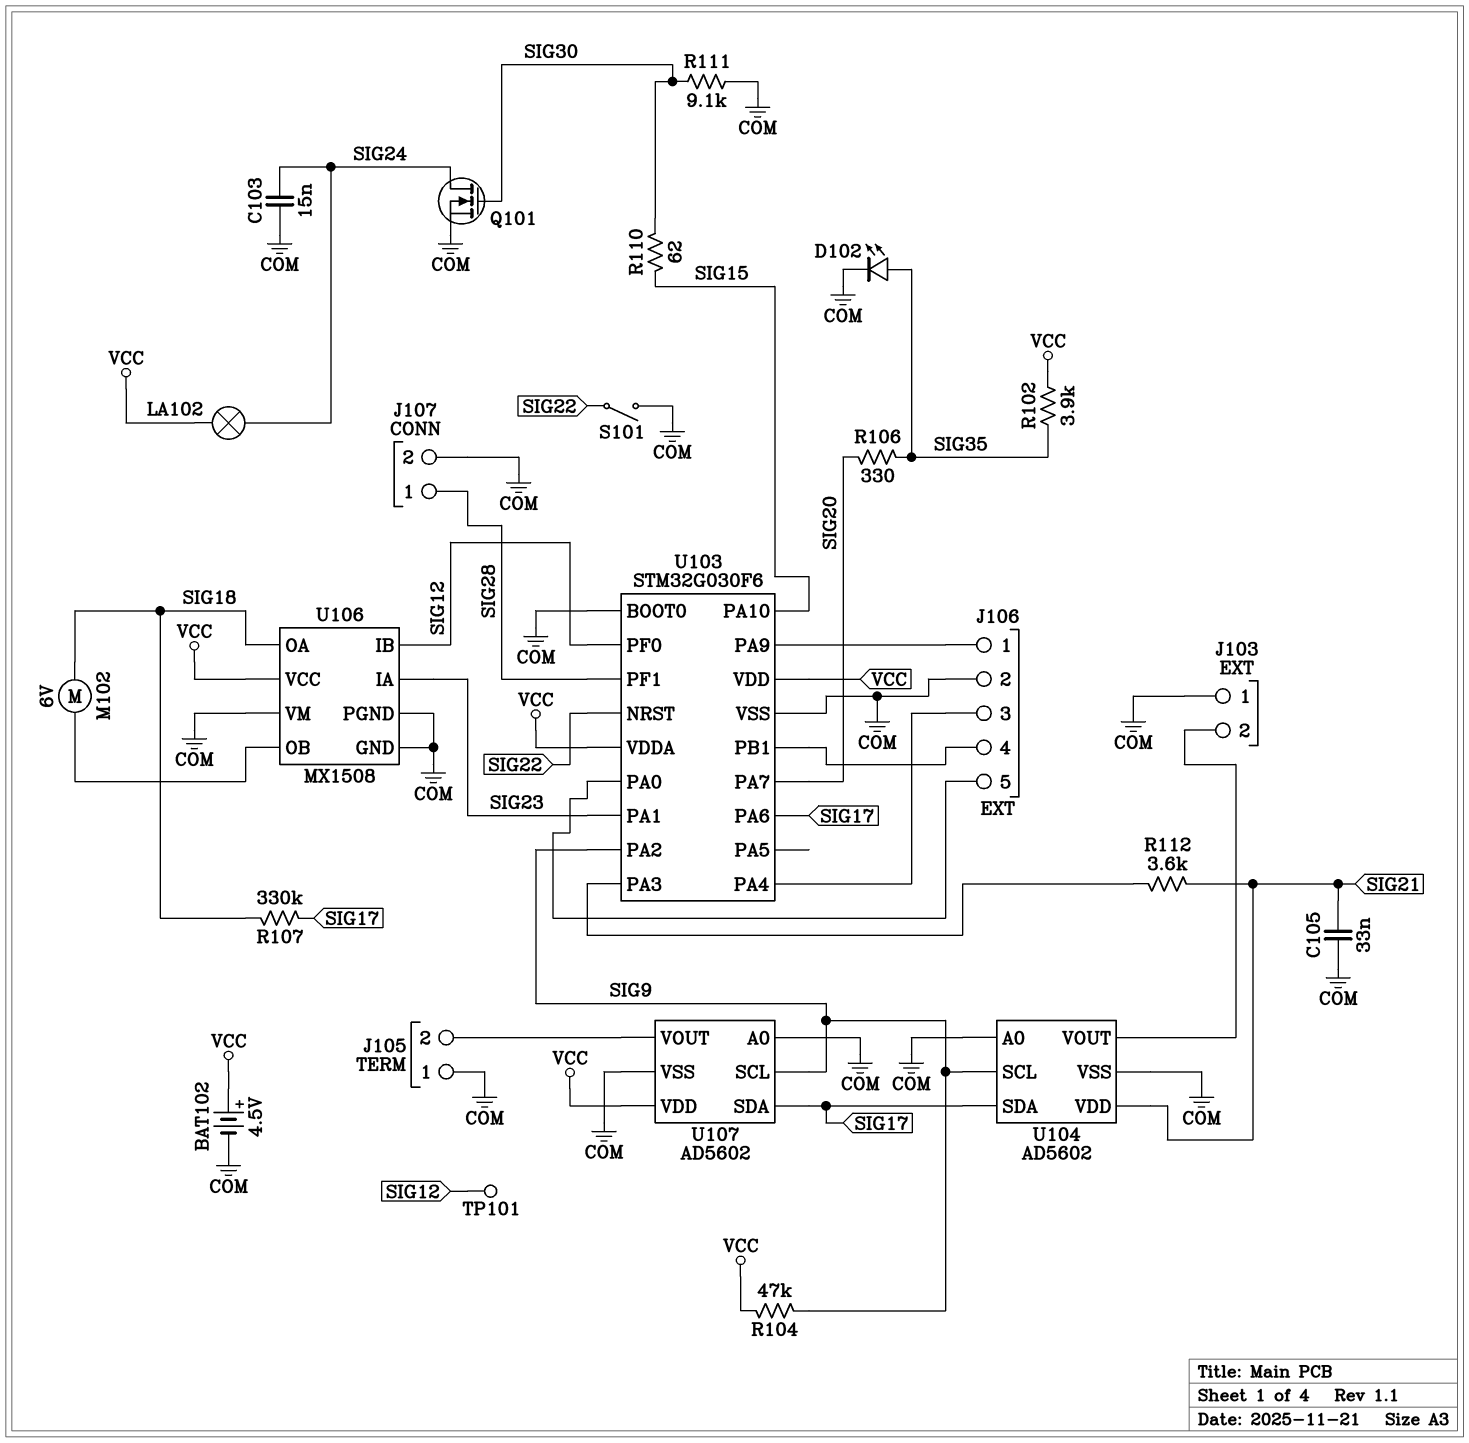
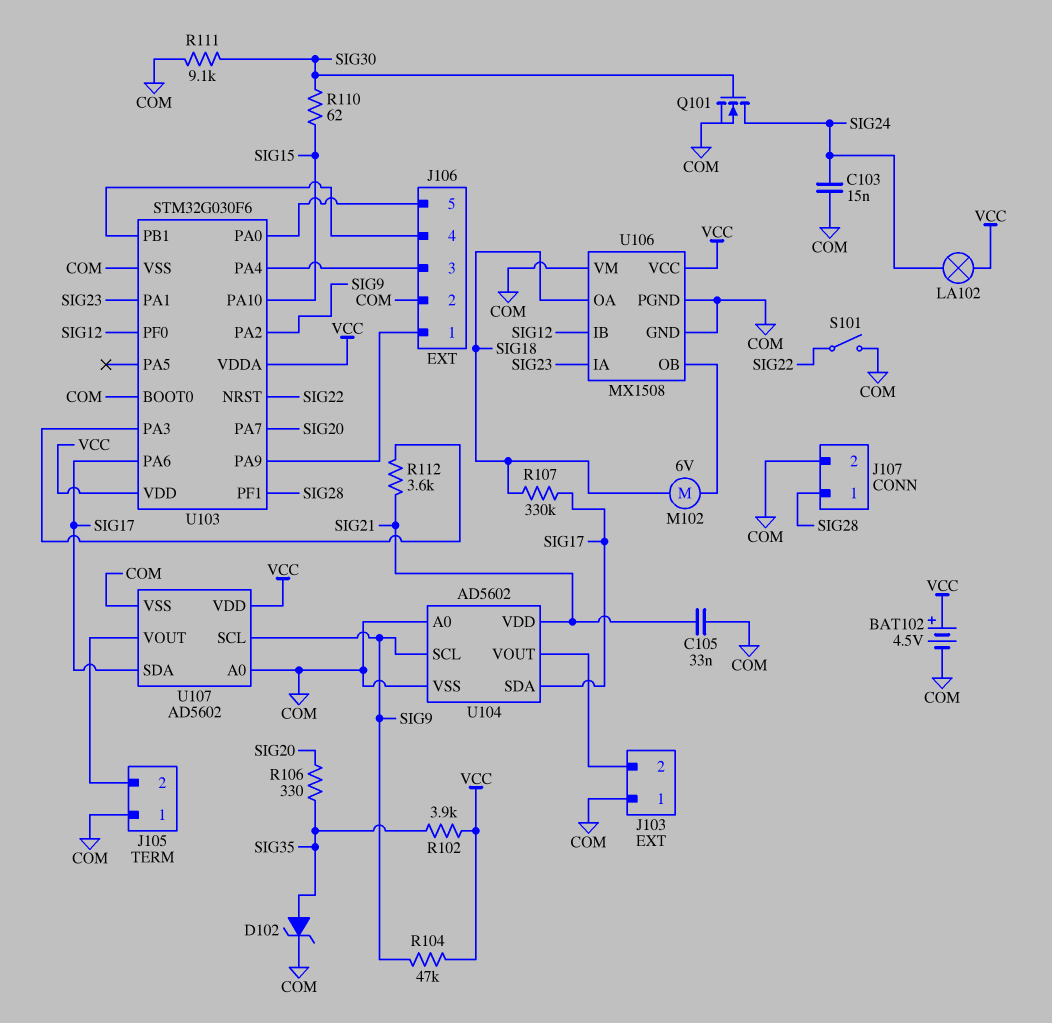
D102: LED (A SIG35, K COM) -> zener (A SIG35, K COM)
TP101: test point (SIG12) -> none

